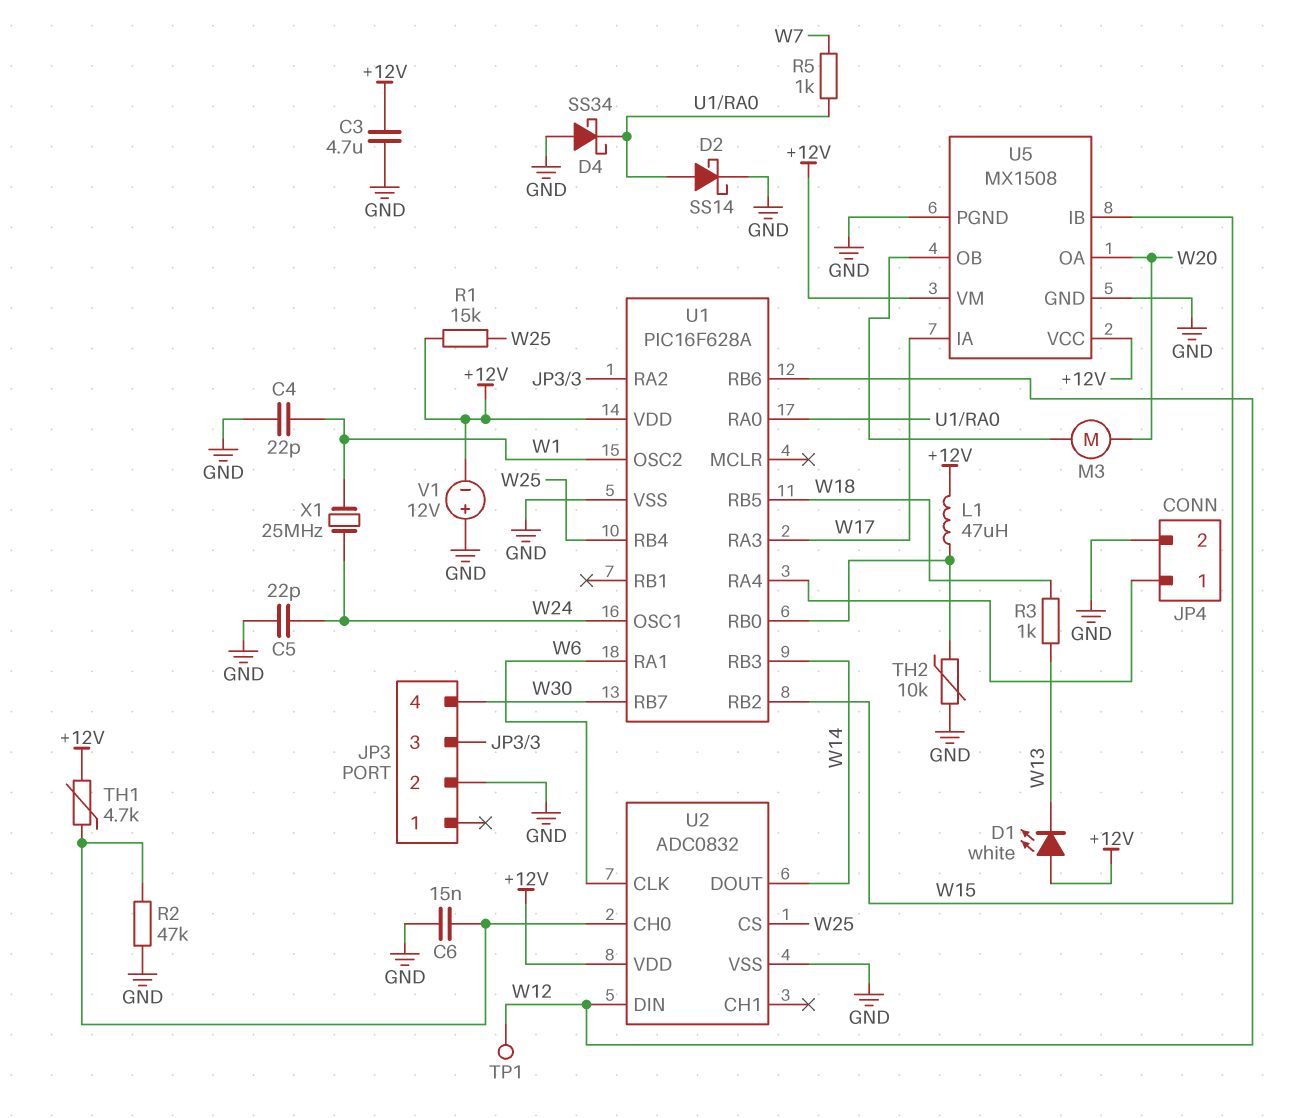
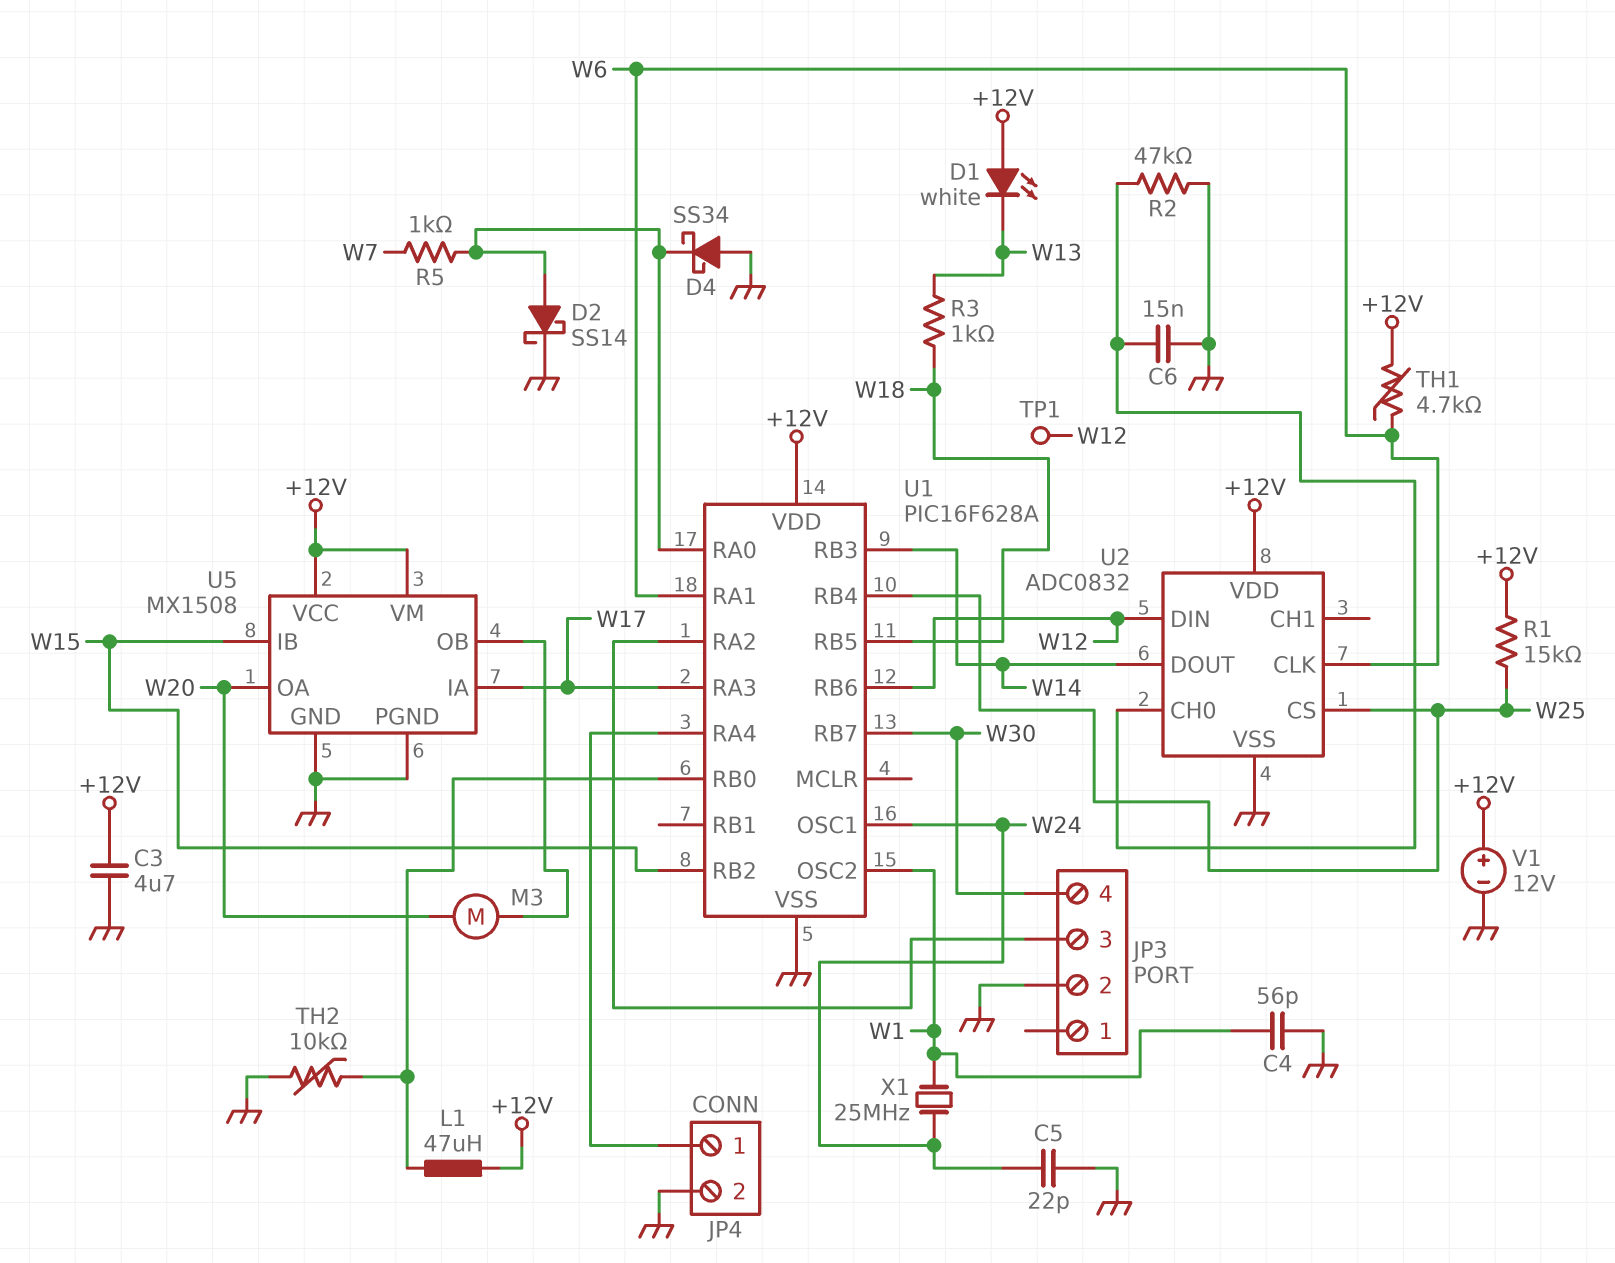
C4: 22pF (GND, W1) -> 56pF (GND, W1)
TH1: 4.7k (+12V, U2/CH0) -> 4.7k (+12V, W6)
V1: 12V (plus GND, minus +12V) -> 12V (plus +12V, minus GND)

